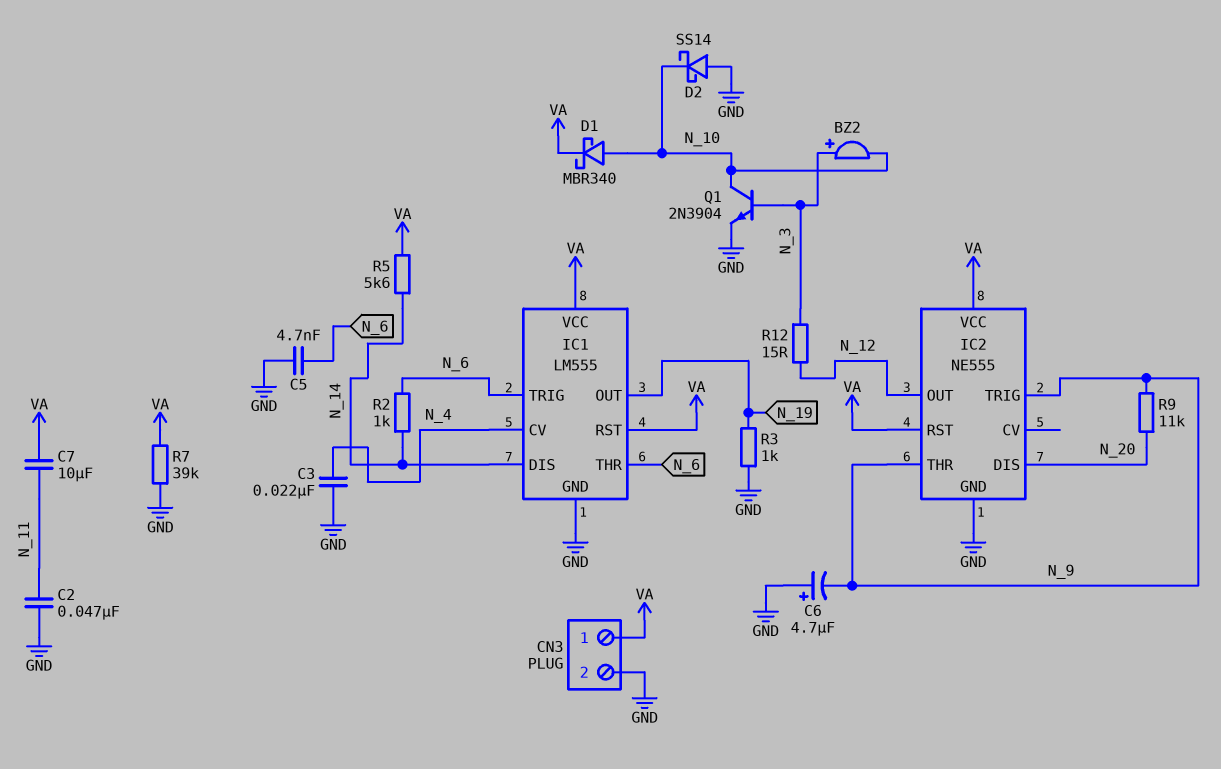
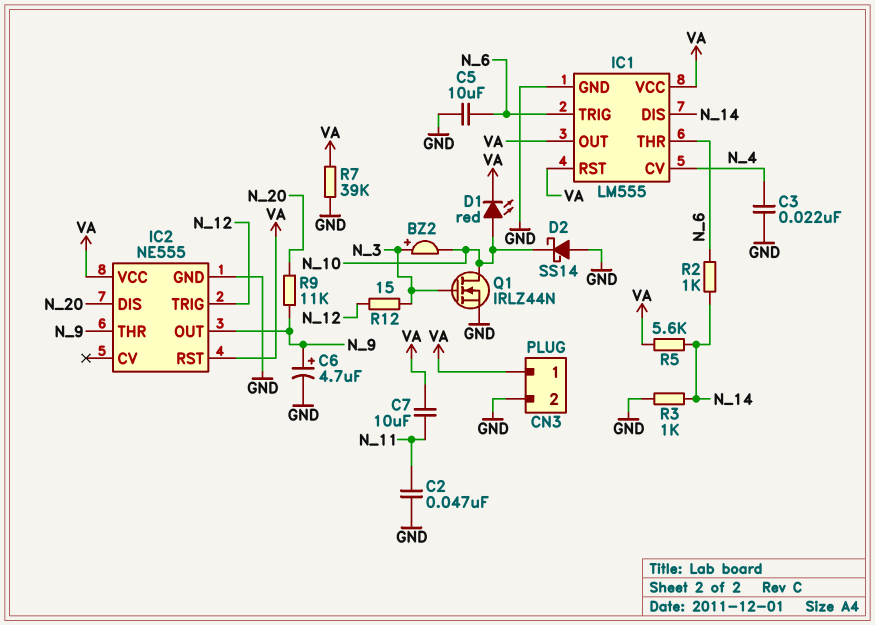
C5: 4.7nF (GND, N_6) -> 10uF (GND, N_6)
C6: 4.7uF (plus GND, minus N_9) -> 4.7uF (plus N_9, minus GND)
D1: schottky MBR340 (A N_10, K VA) -> LED red (A N_10, K VA)
IC1 pin OUT: N_19 -> VA
IC2 pin OUT: N_12 -> N_9
IC2 pin TRIG: N_9 -> N_12
Q1: NPN 2N3904 (B N_3, C N_10, E GND) -> NMOS IRLZ44N (G N_3, D N_10, S GND)
R3: 1k (GND, N_19) -> 1k (GND, N_14)

